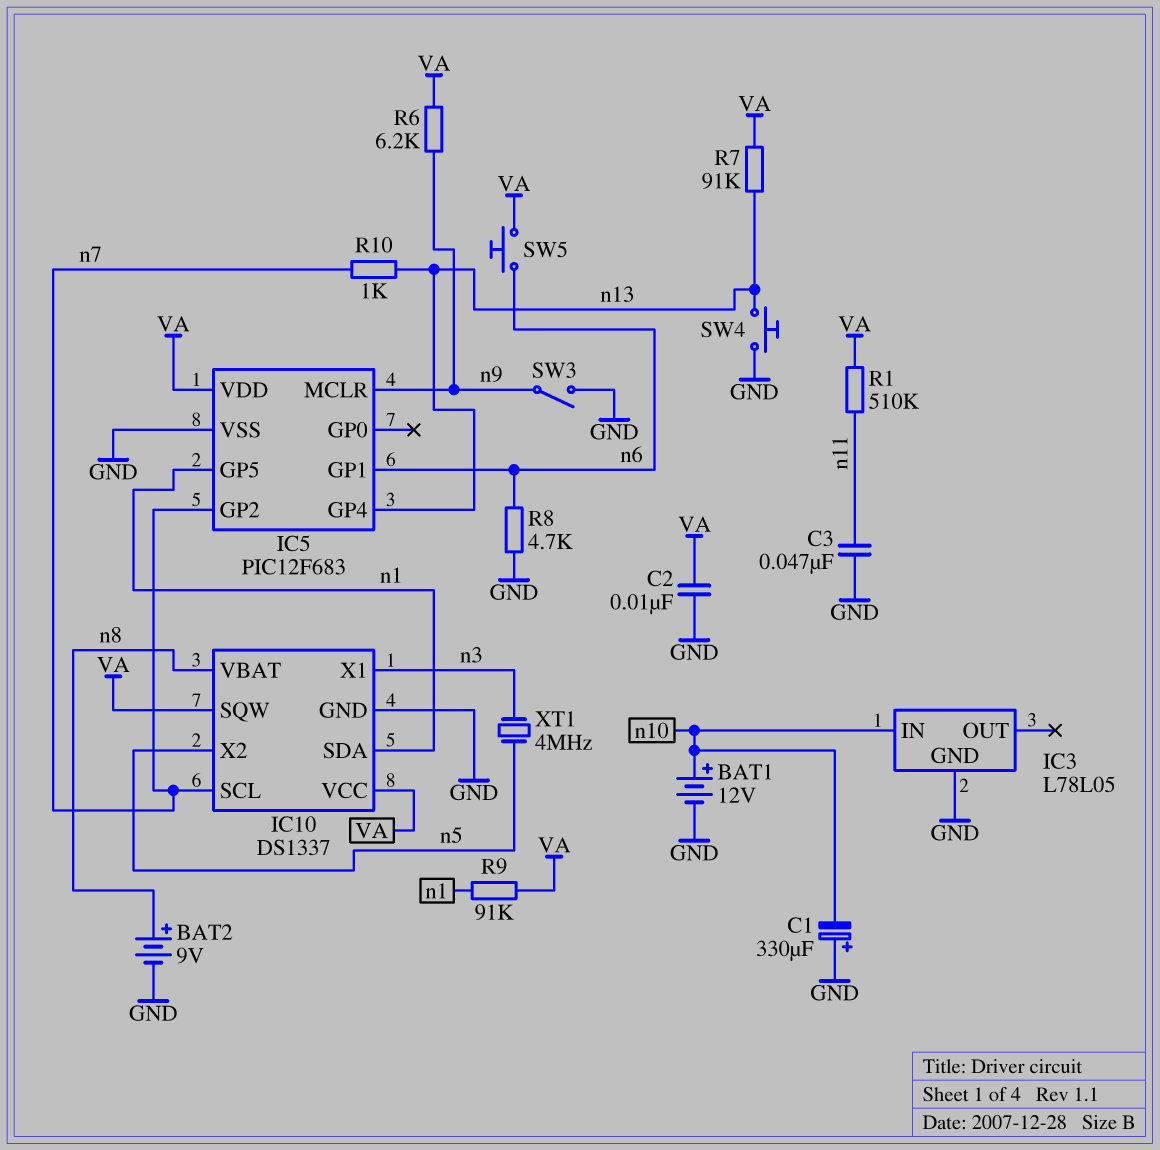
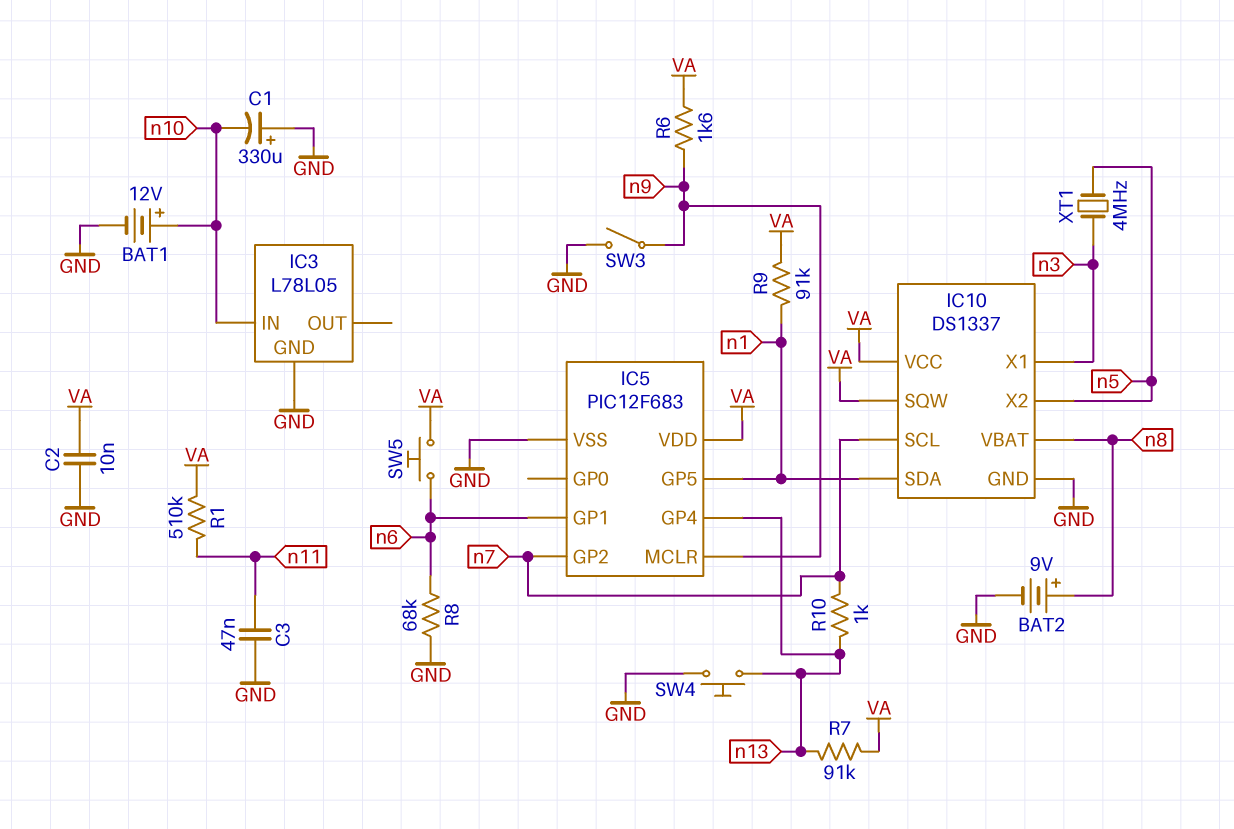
R6: 6.2k (VA, n9) -> 1.6k (VA, n9)
R8: 4.7k (GND, n6) -> 68k (GND, n6)

